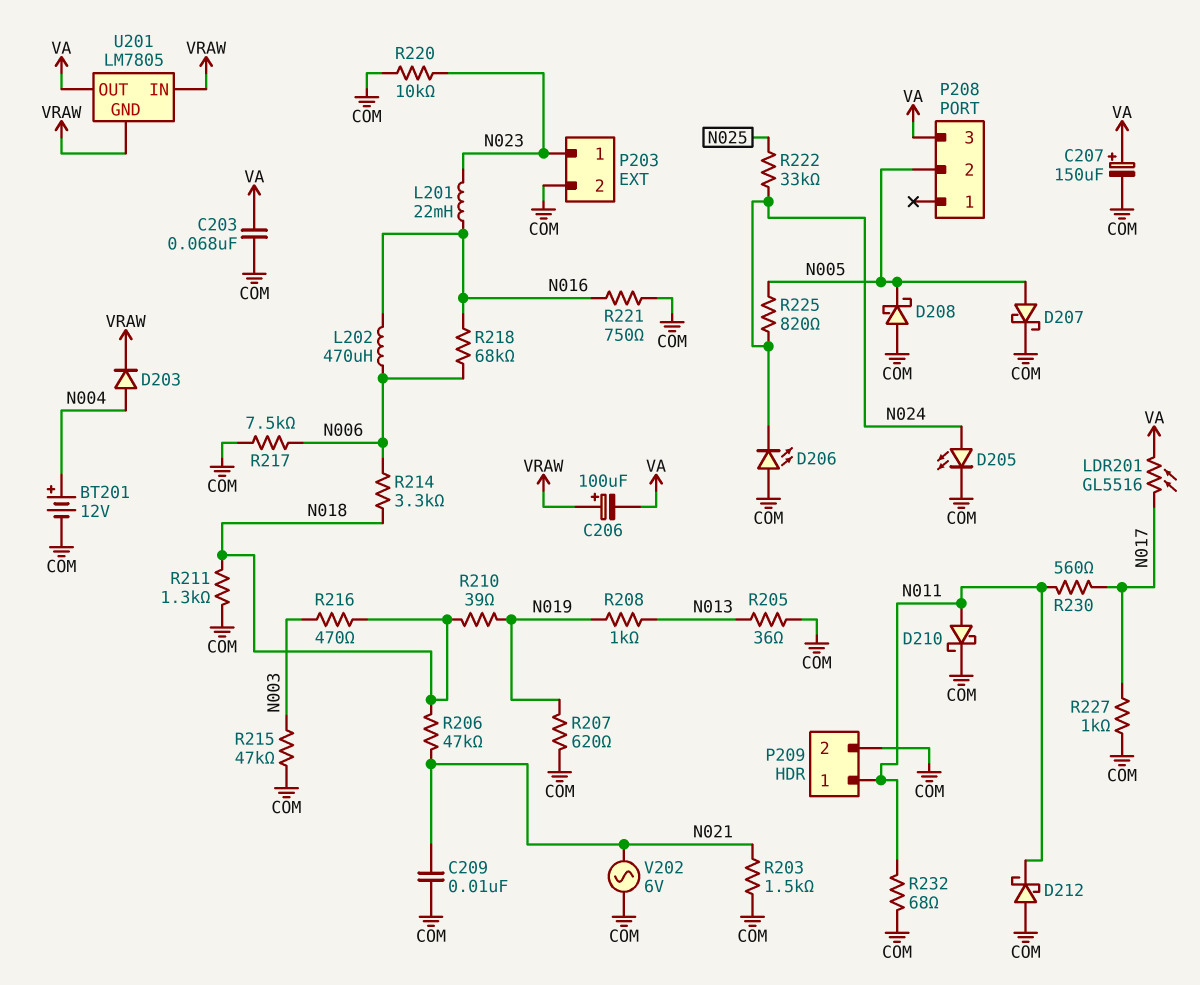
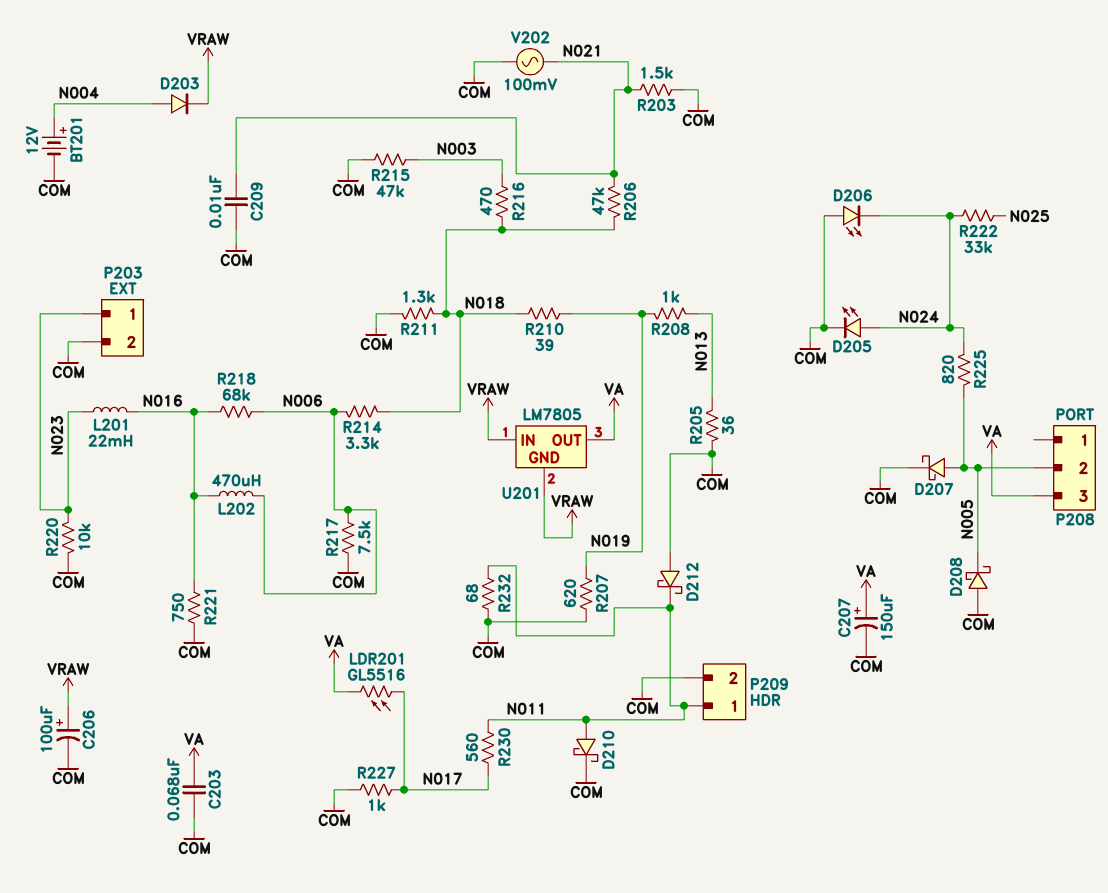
C206: 100uF (plus VRAW, minus VA) -> 100uF (plus VRAW, minus COM)
V202: AC 6V (COM, N021) -> AC 100mV (COM, N021)

